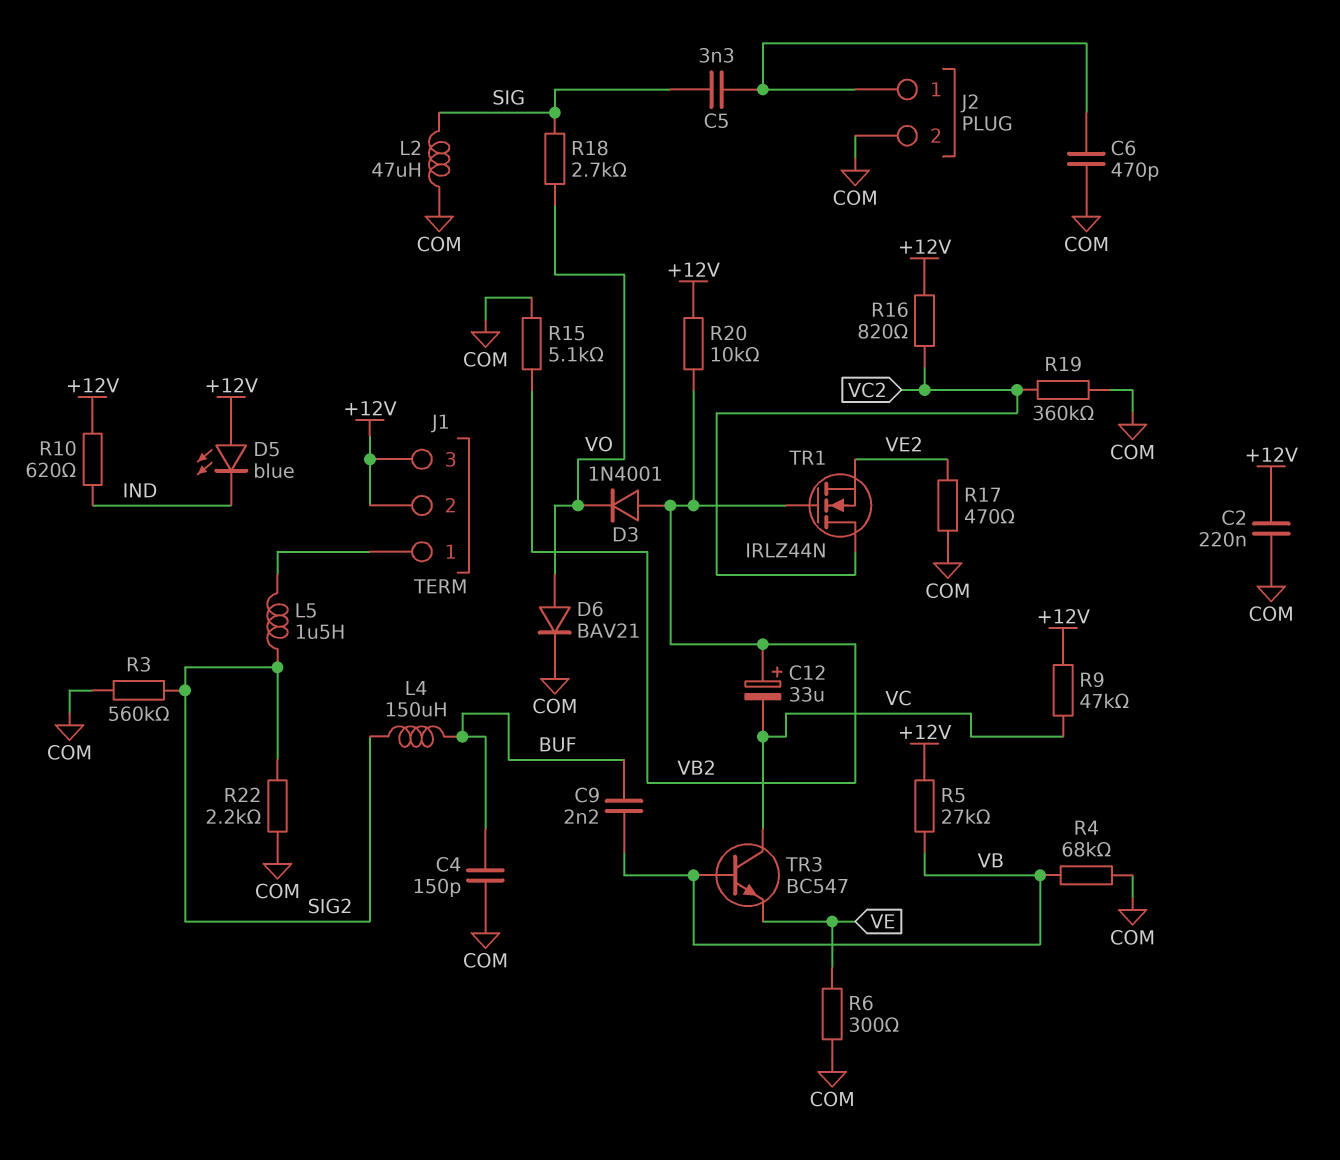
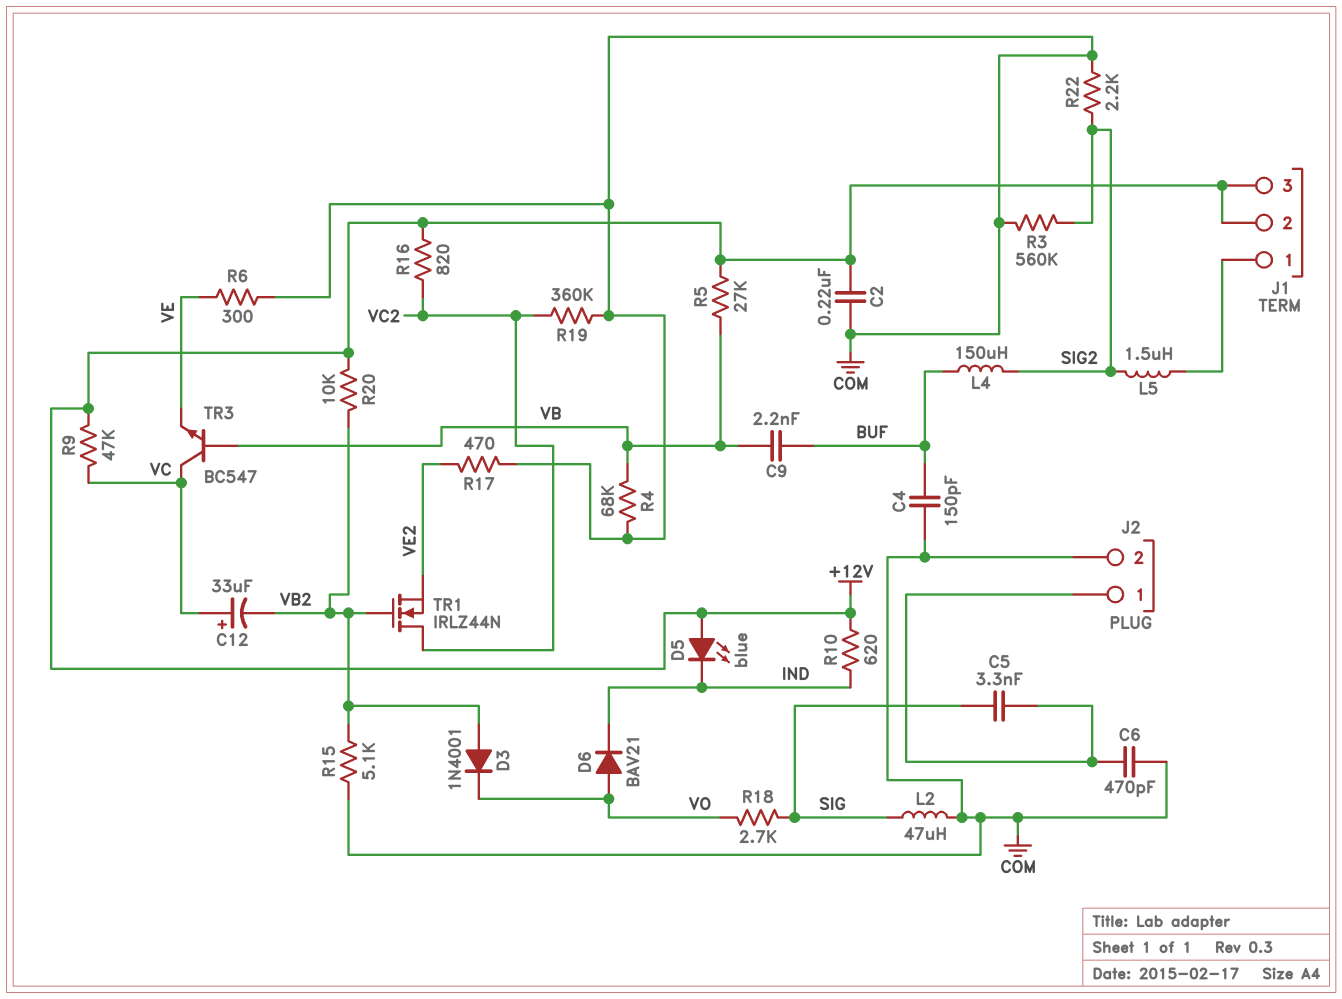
C12: 33uF (plus VB2, minus VC) -> 33uF (plus VC, minus VB2)
D6: diode BAV21 (A VO, K COM) -> diode BAV21 (A VO, K IND)

